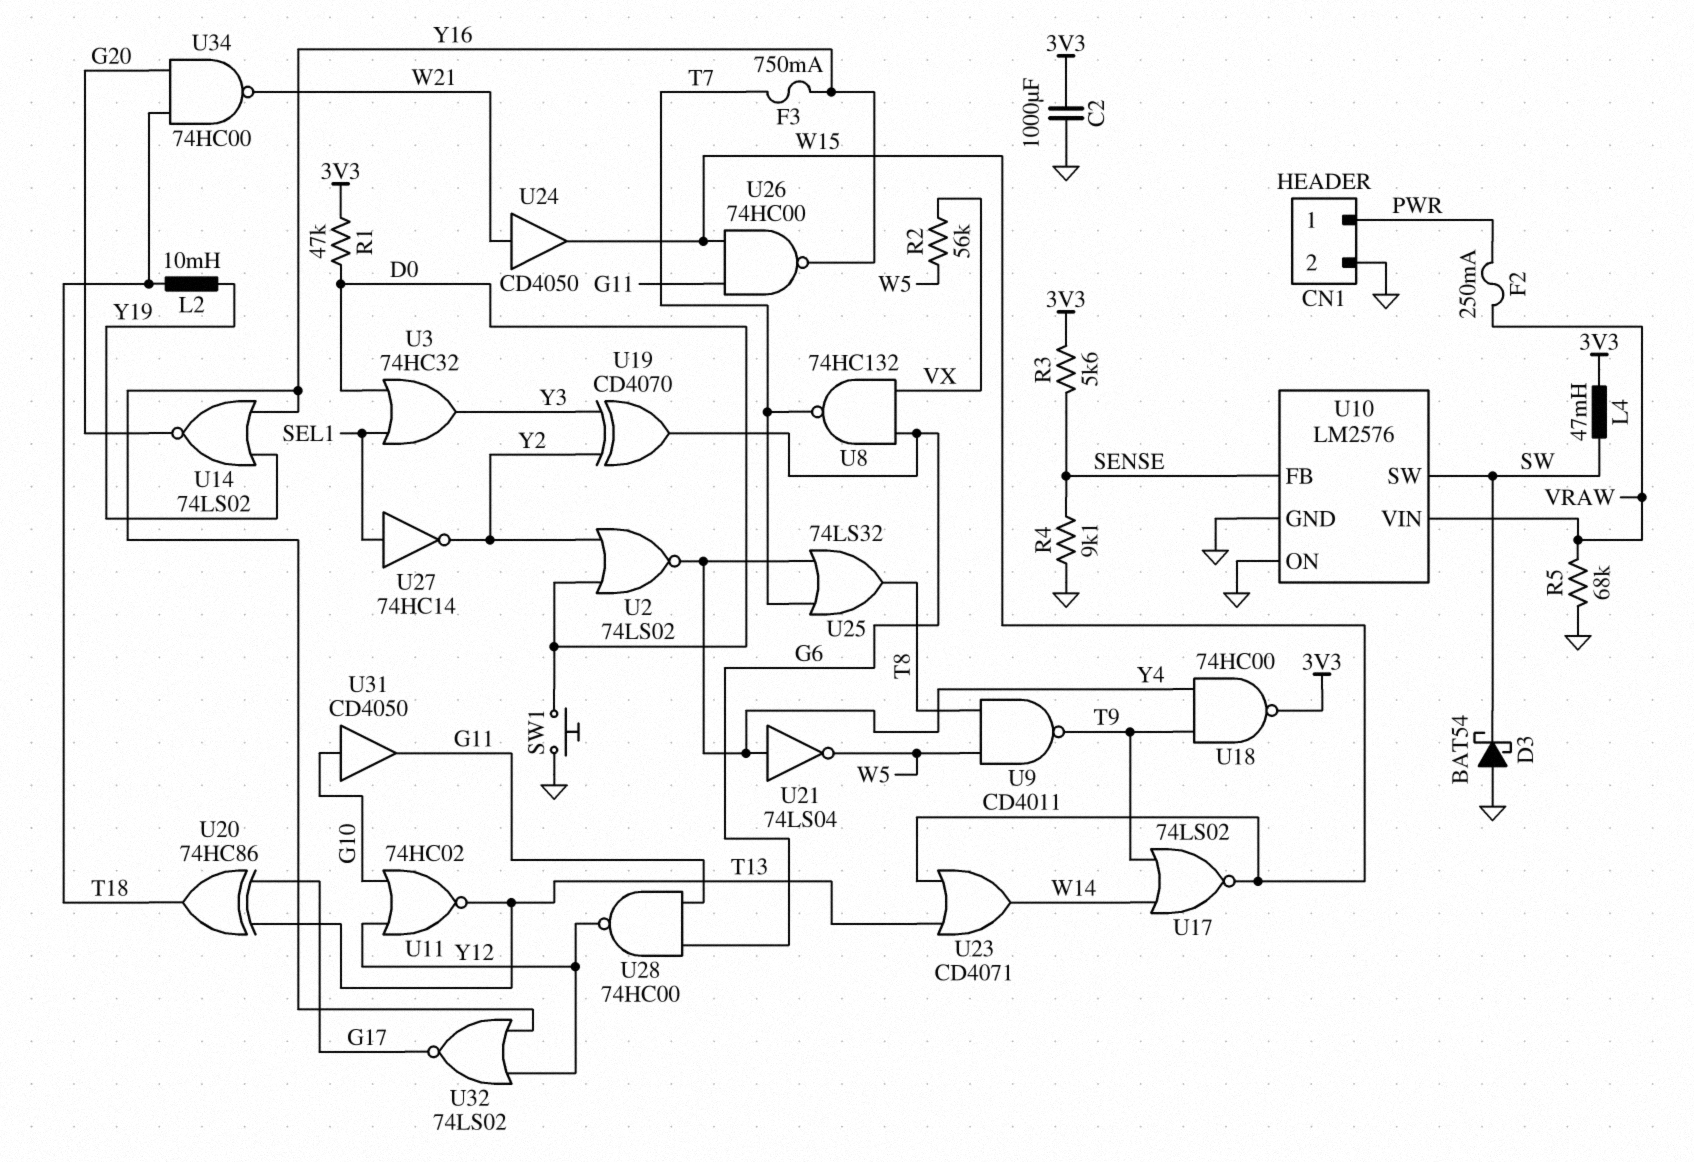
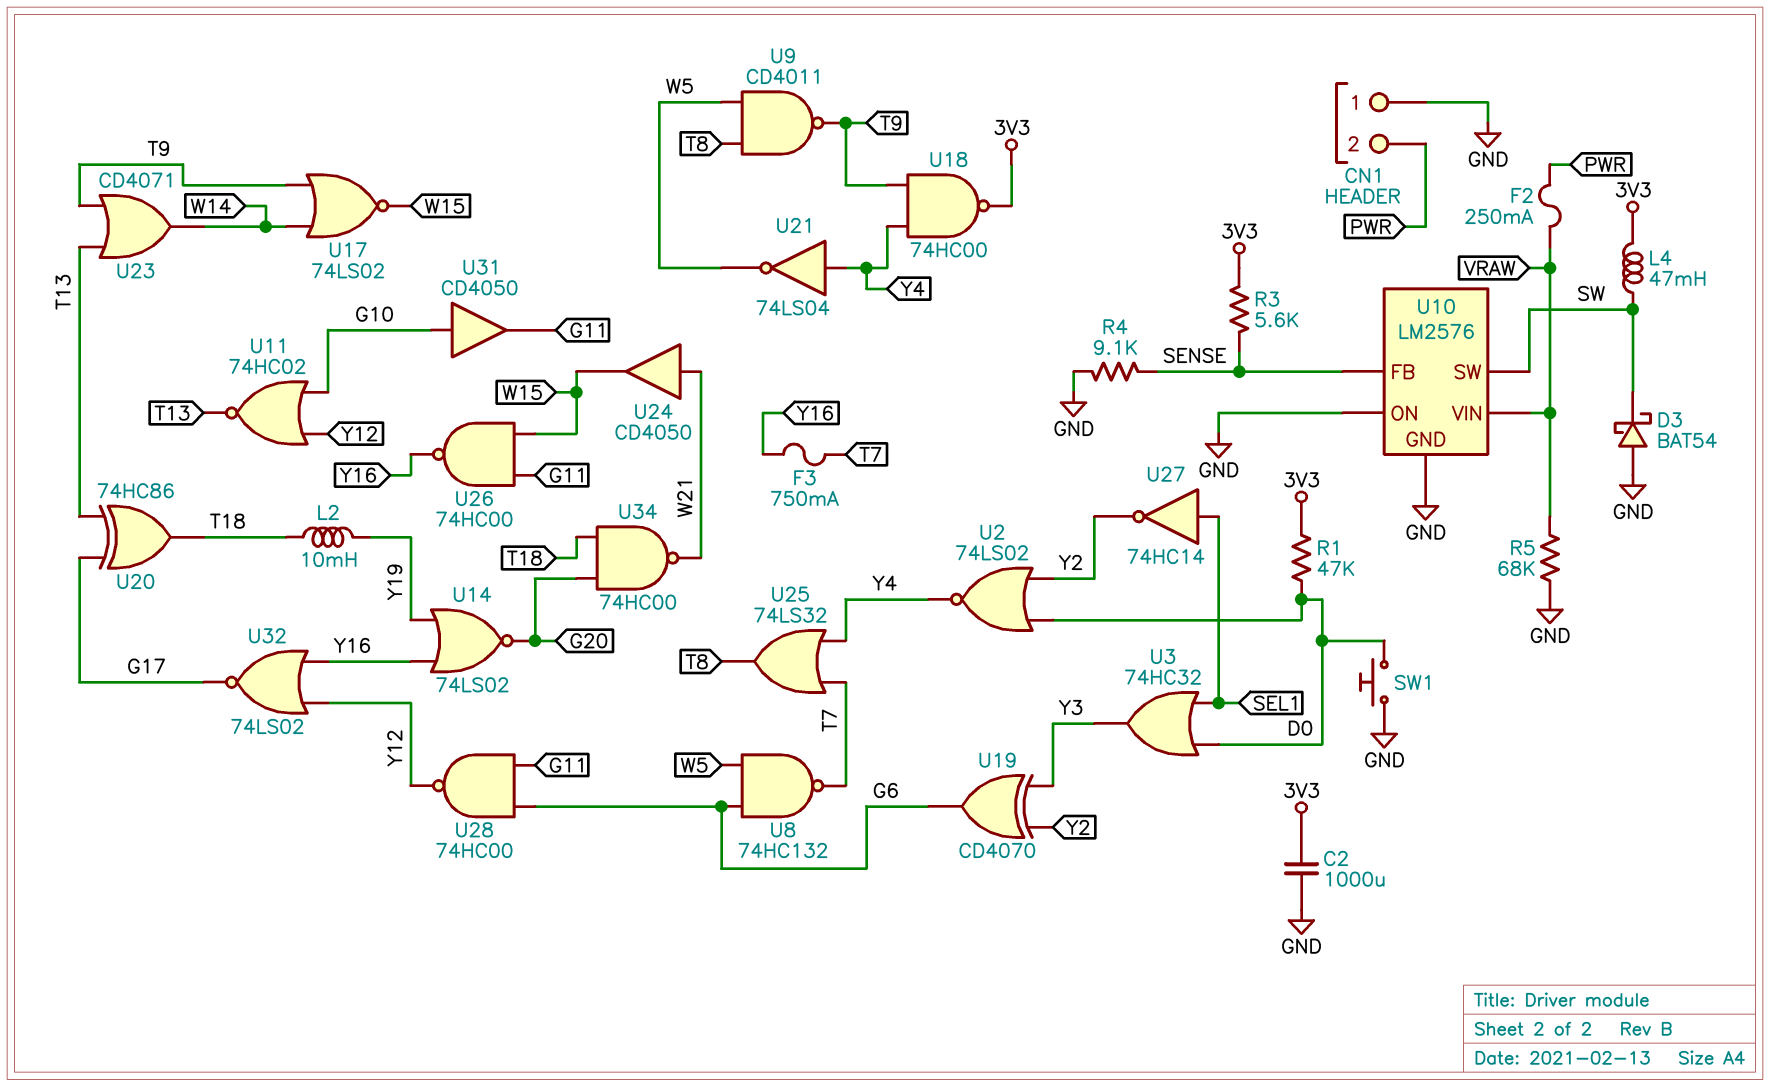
CN1 pin 1: PWR -> GND
CN1 pin 2: GND -> PWR
R2: 56k (VX, W5) -> none
U8: NAND 74HC132 (in G6, in VX, out T7) -> NAND 74HC132 (in G6, in W5, out T7)
U23: OR CD4071 (in T13, in W15, out W14) -> OR CD4071 (in T9, in T13, out W14)

